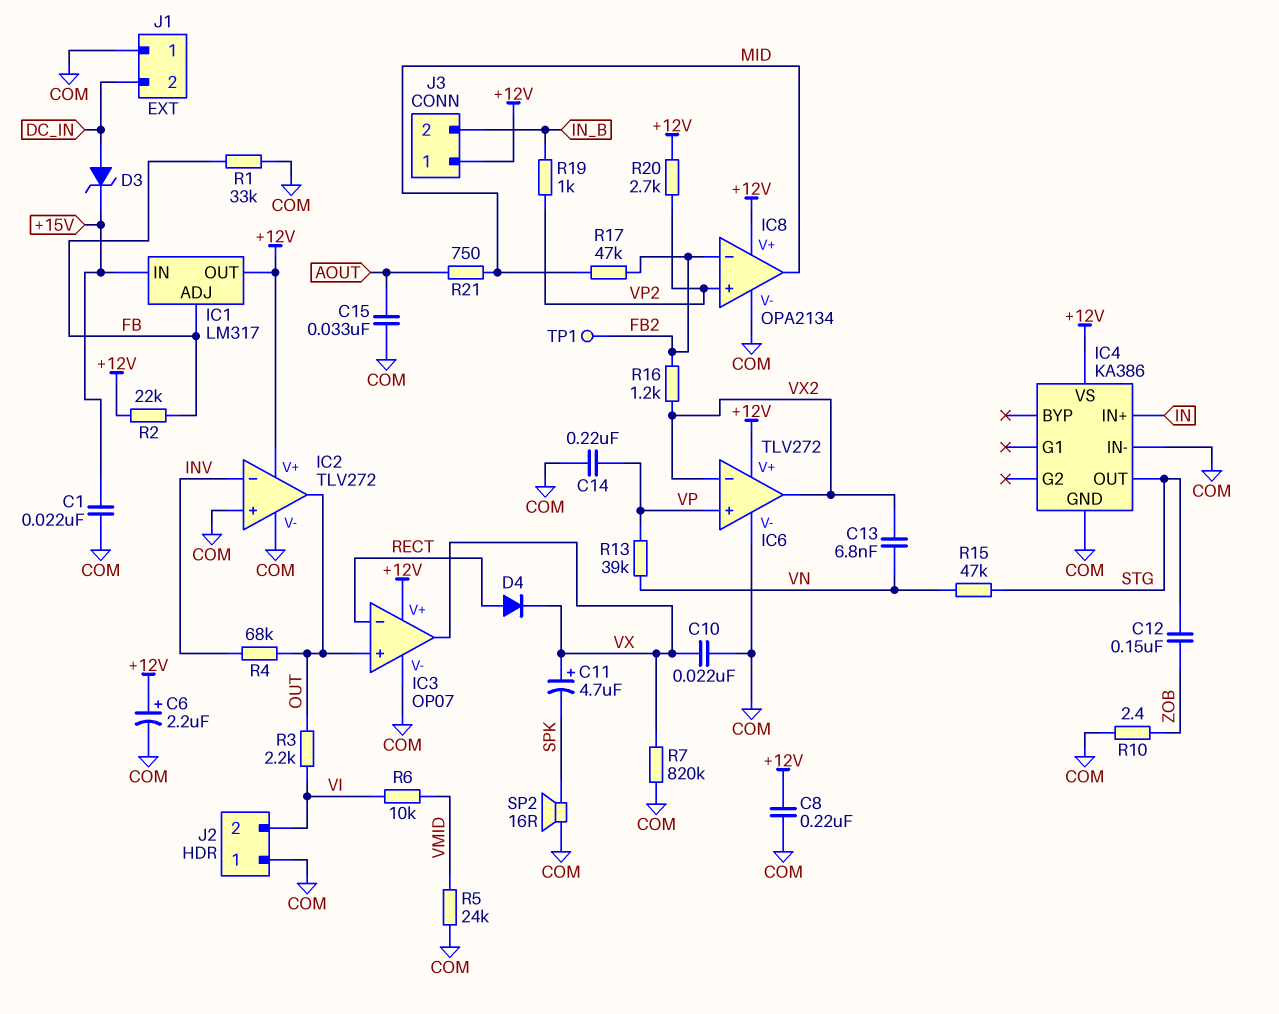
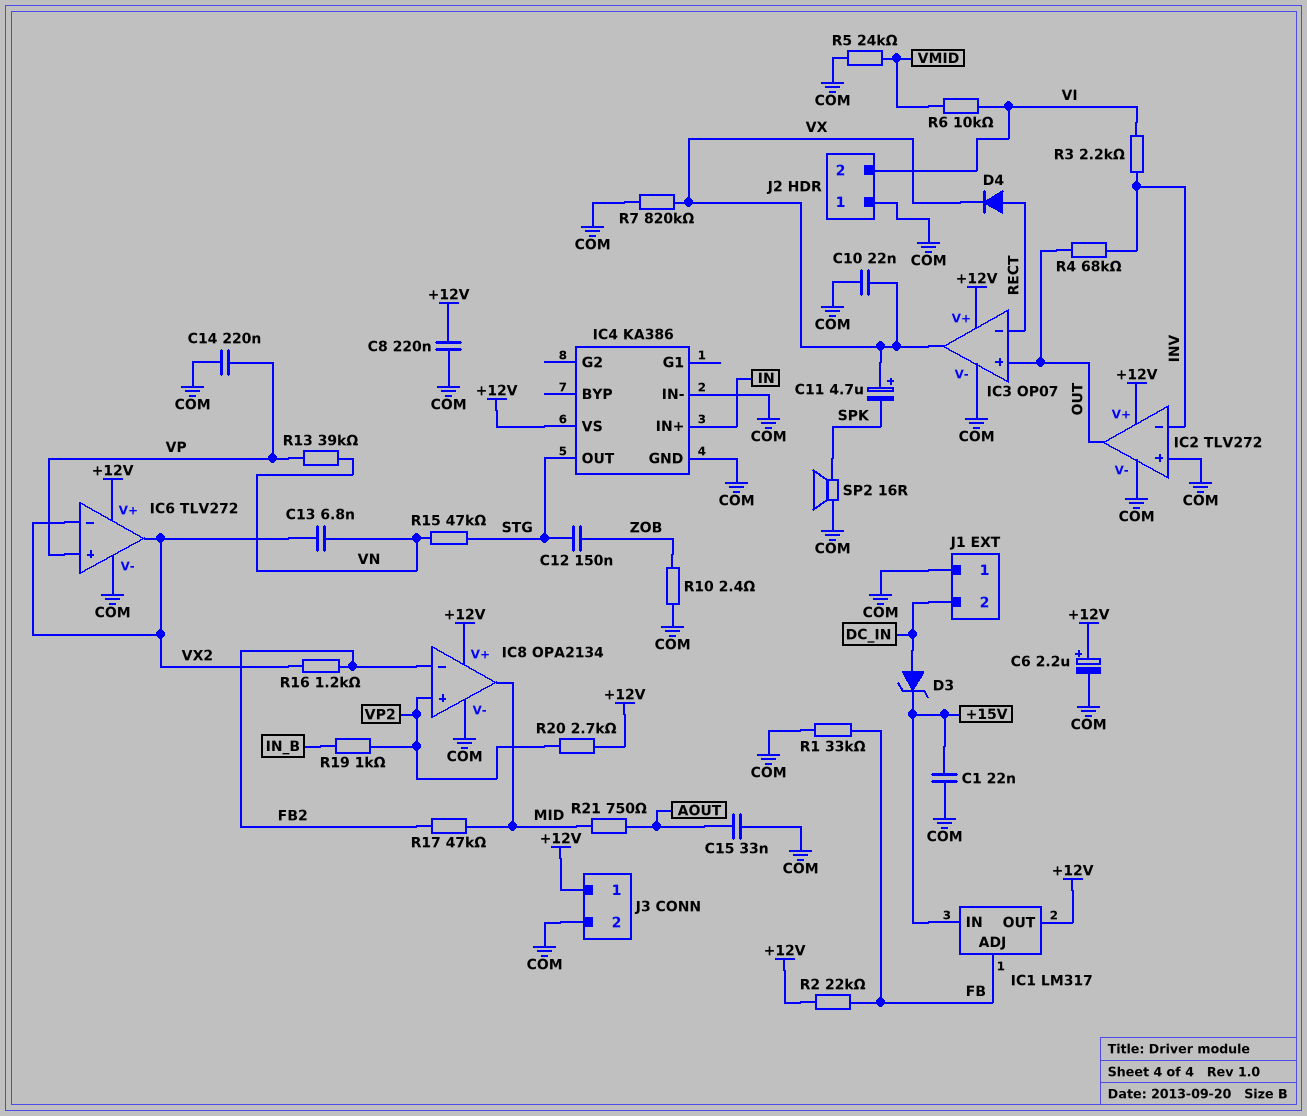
J3 pin 2: IN_B -> COM
R3: 2.2k (OUT, VI) -> 2.2k (INV, VI)
TP1: test point (FB2) -> none

